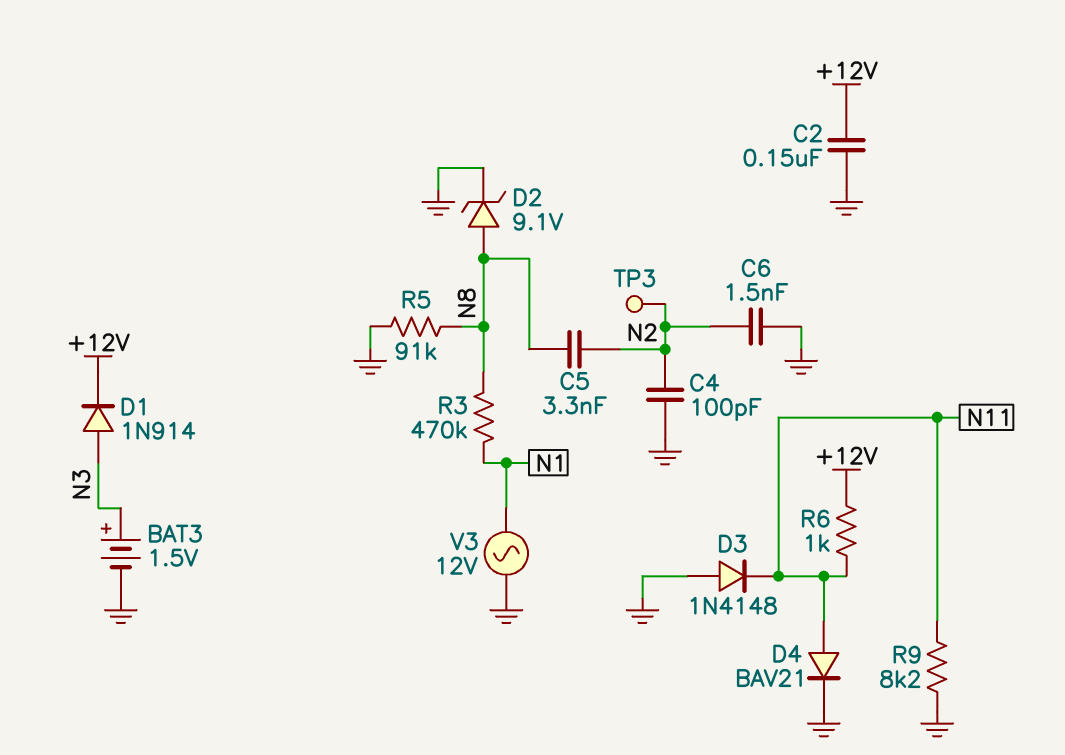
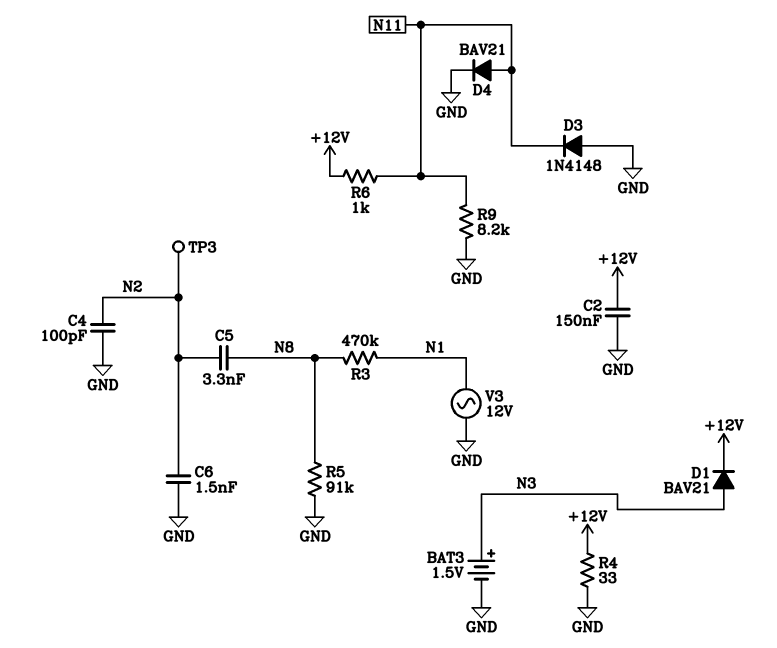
D1: diode 1N914 (A N3, K +12V) -> diode BAV21 (A N3, K +12V)
D2: zener 9.1V (A N8, K GND) -> none
R4: none -> 33 (+12V, GND)

